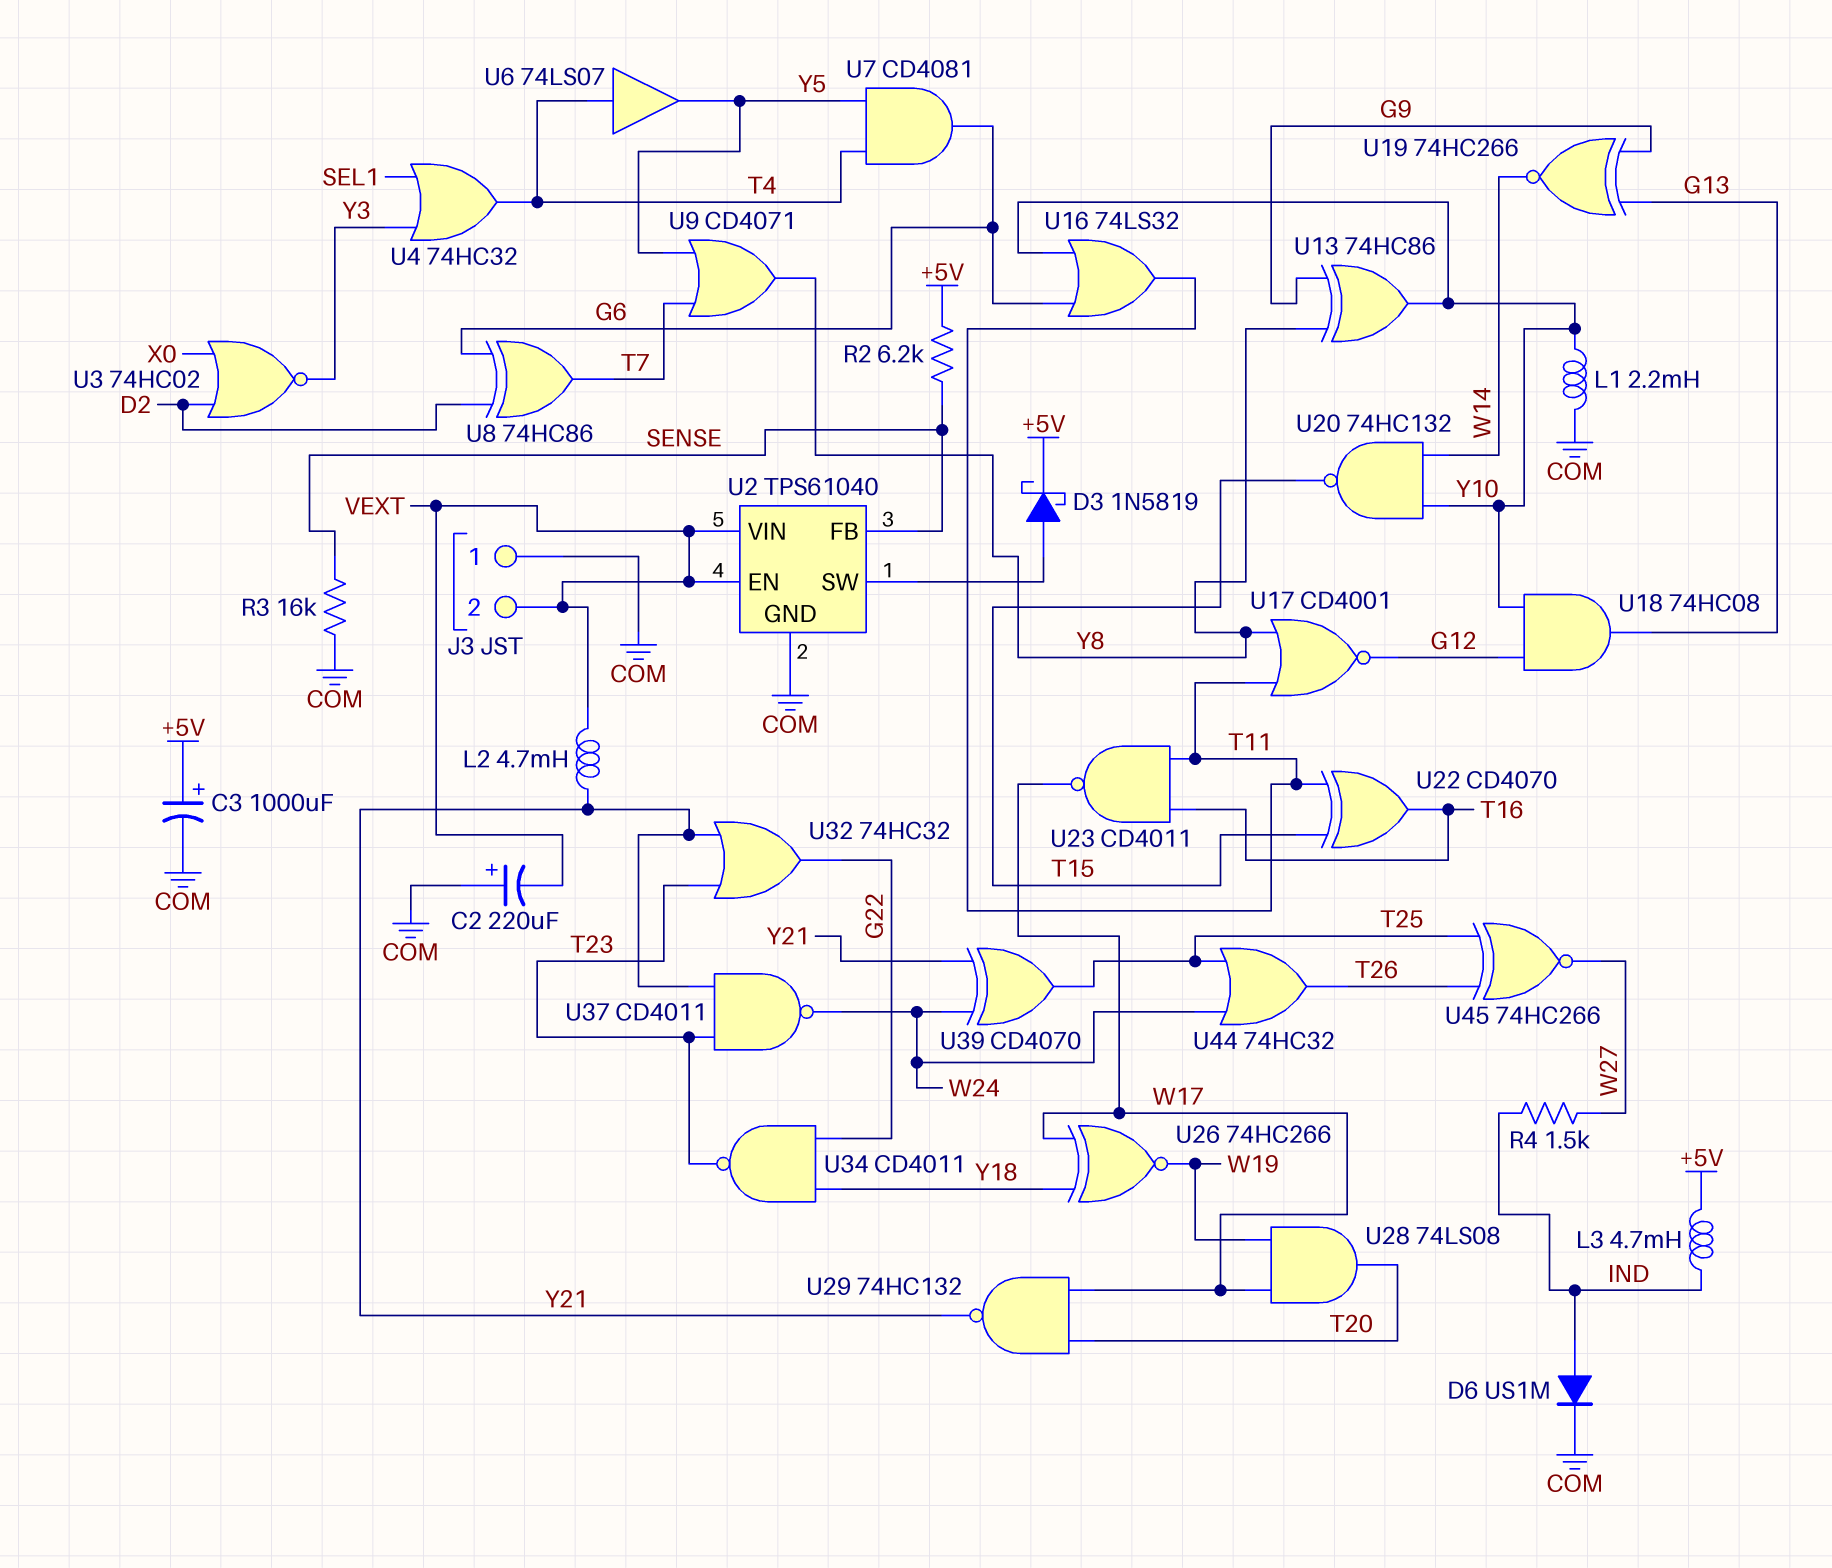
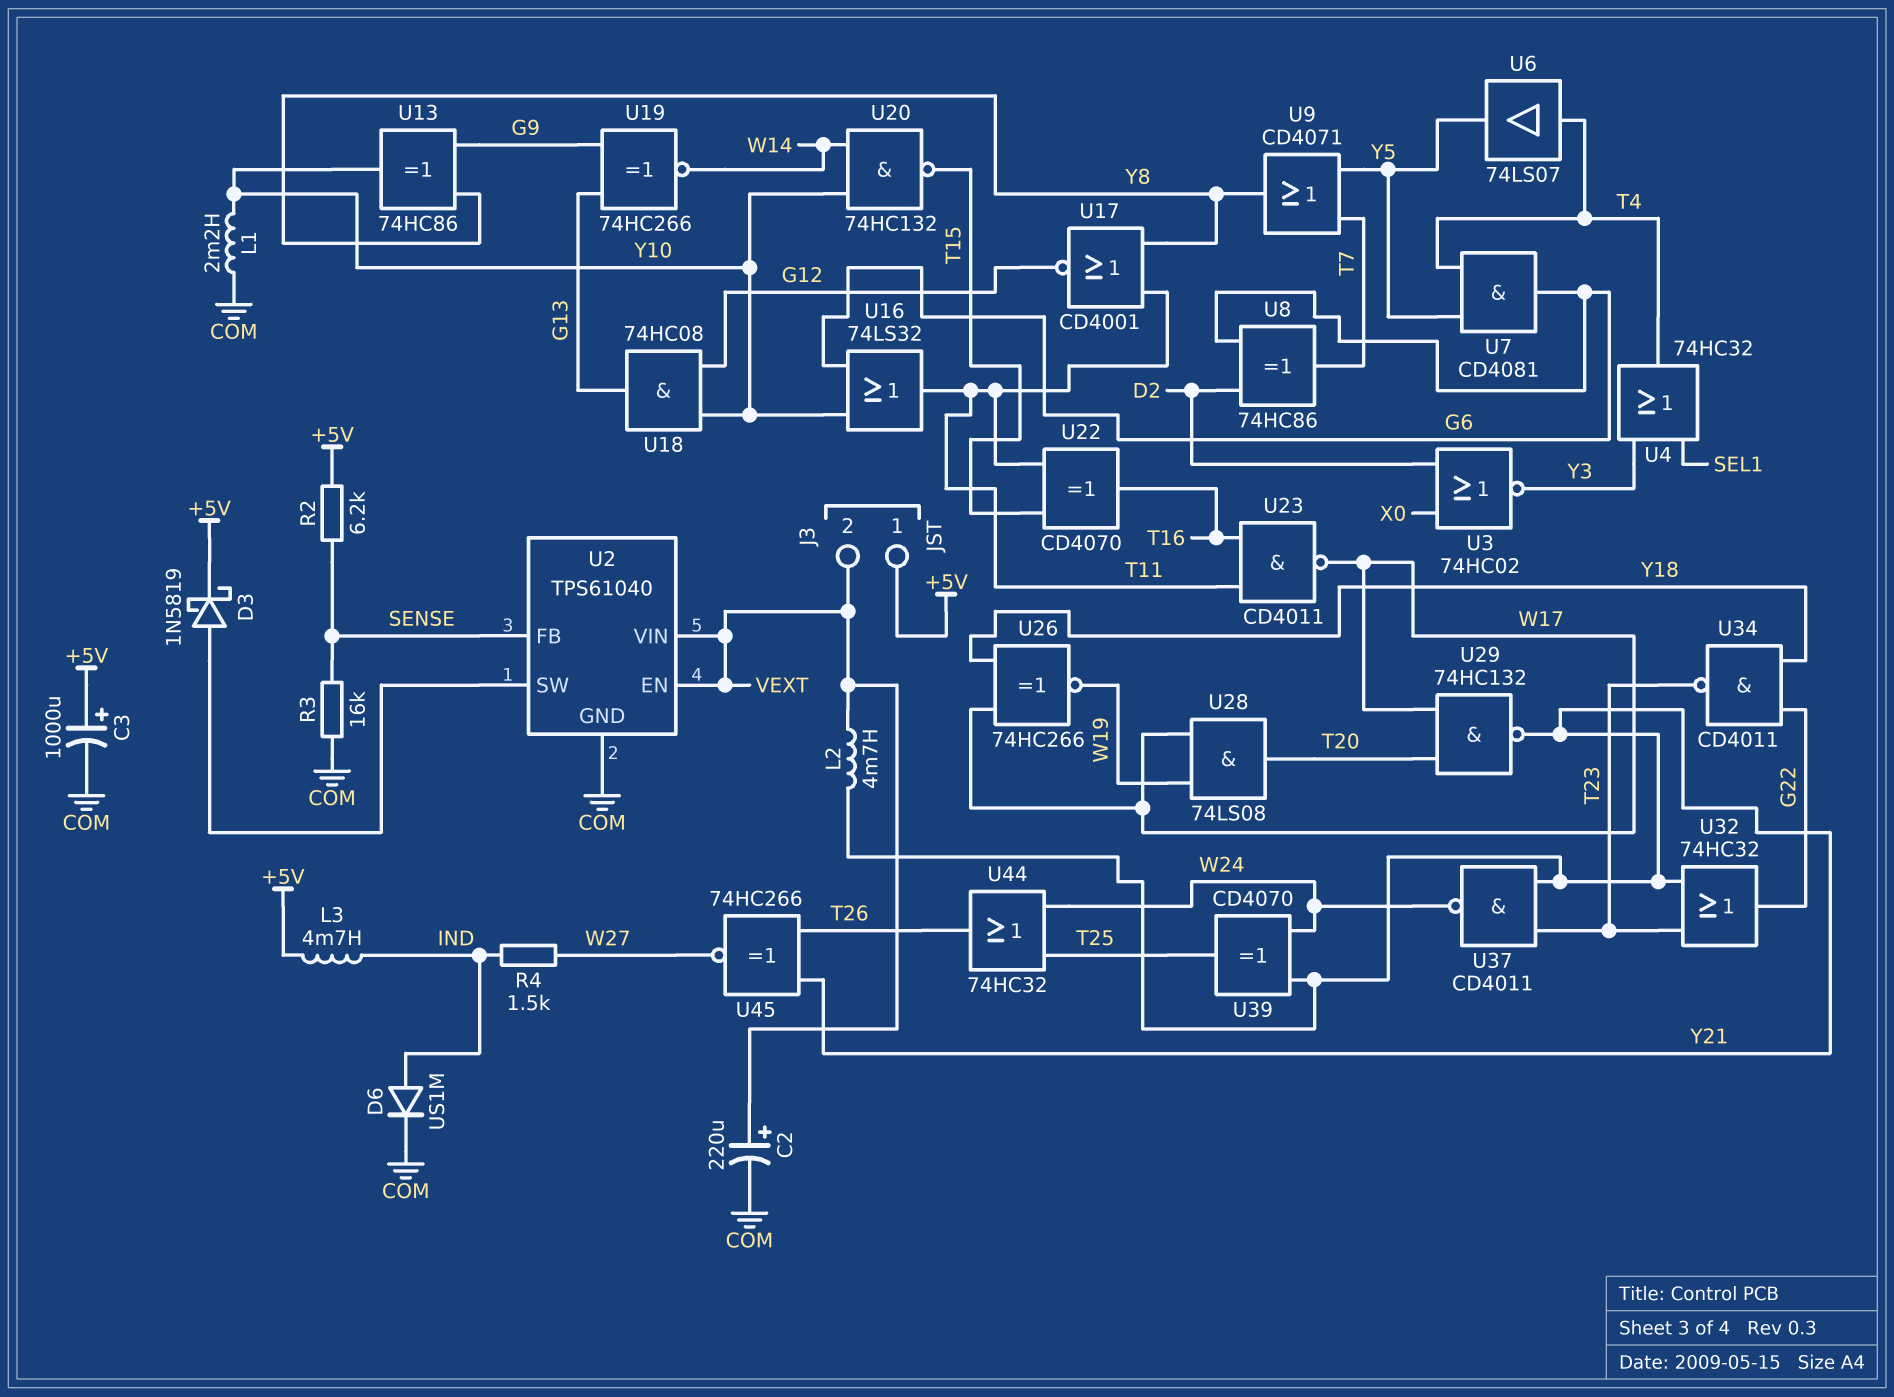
C2: 220uF (plus COM, minus VEXT) -> 220uF (plus VEXT, minus COM)
J3 pin 1: COM -> +5V
U45: XNOR 74HC266 (in T25, in T26, out W27) -> XNOR 74HC266 (in T26, in Y21, out W27)

